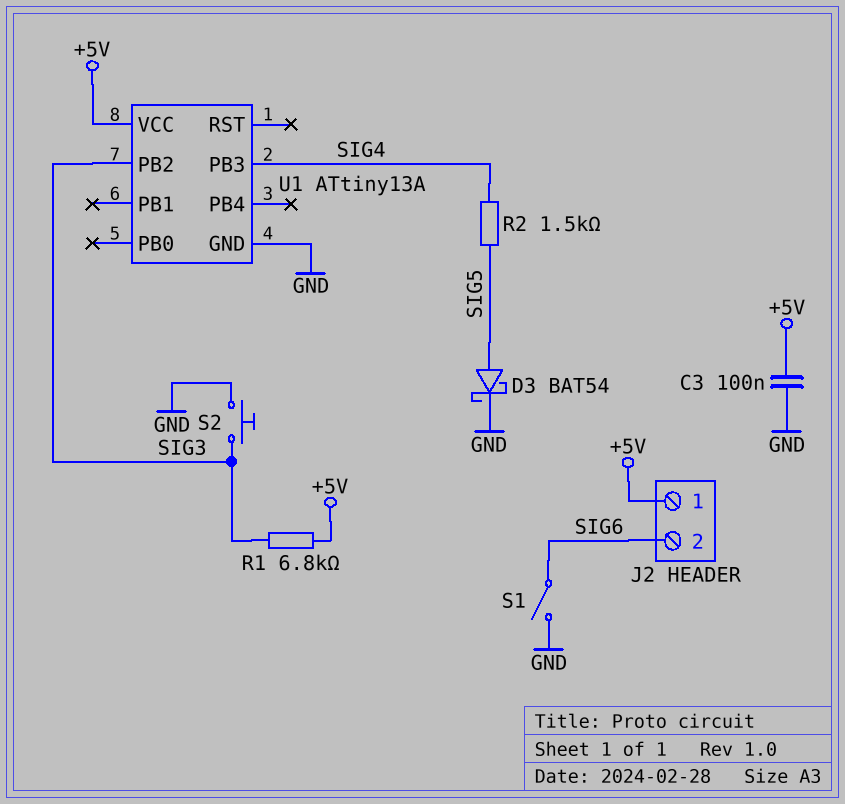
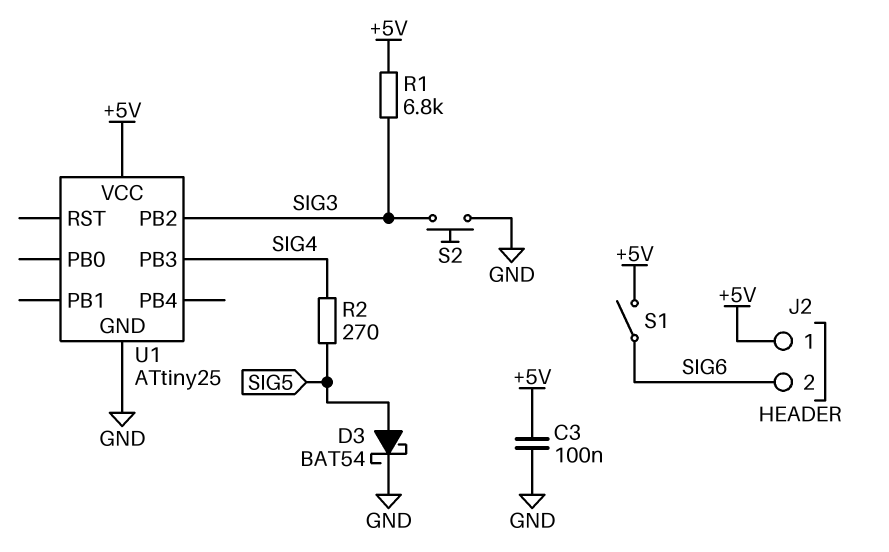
R2: 1.5k (SIG4, SIG5) -> 270 (SIG4, SIG5)
S1: switch (GND, SIG6) -> switch (+5V, SIG6)
U1: ATtiny13A -> ATtiny25

